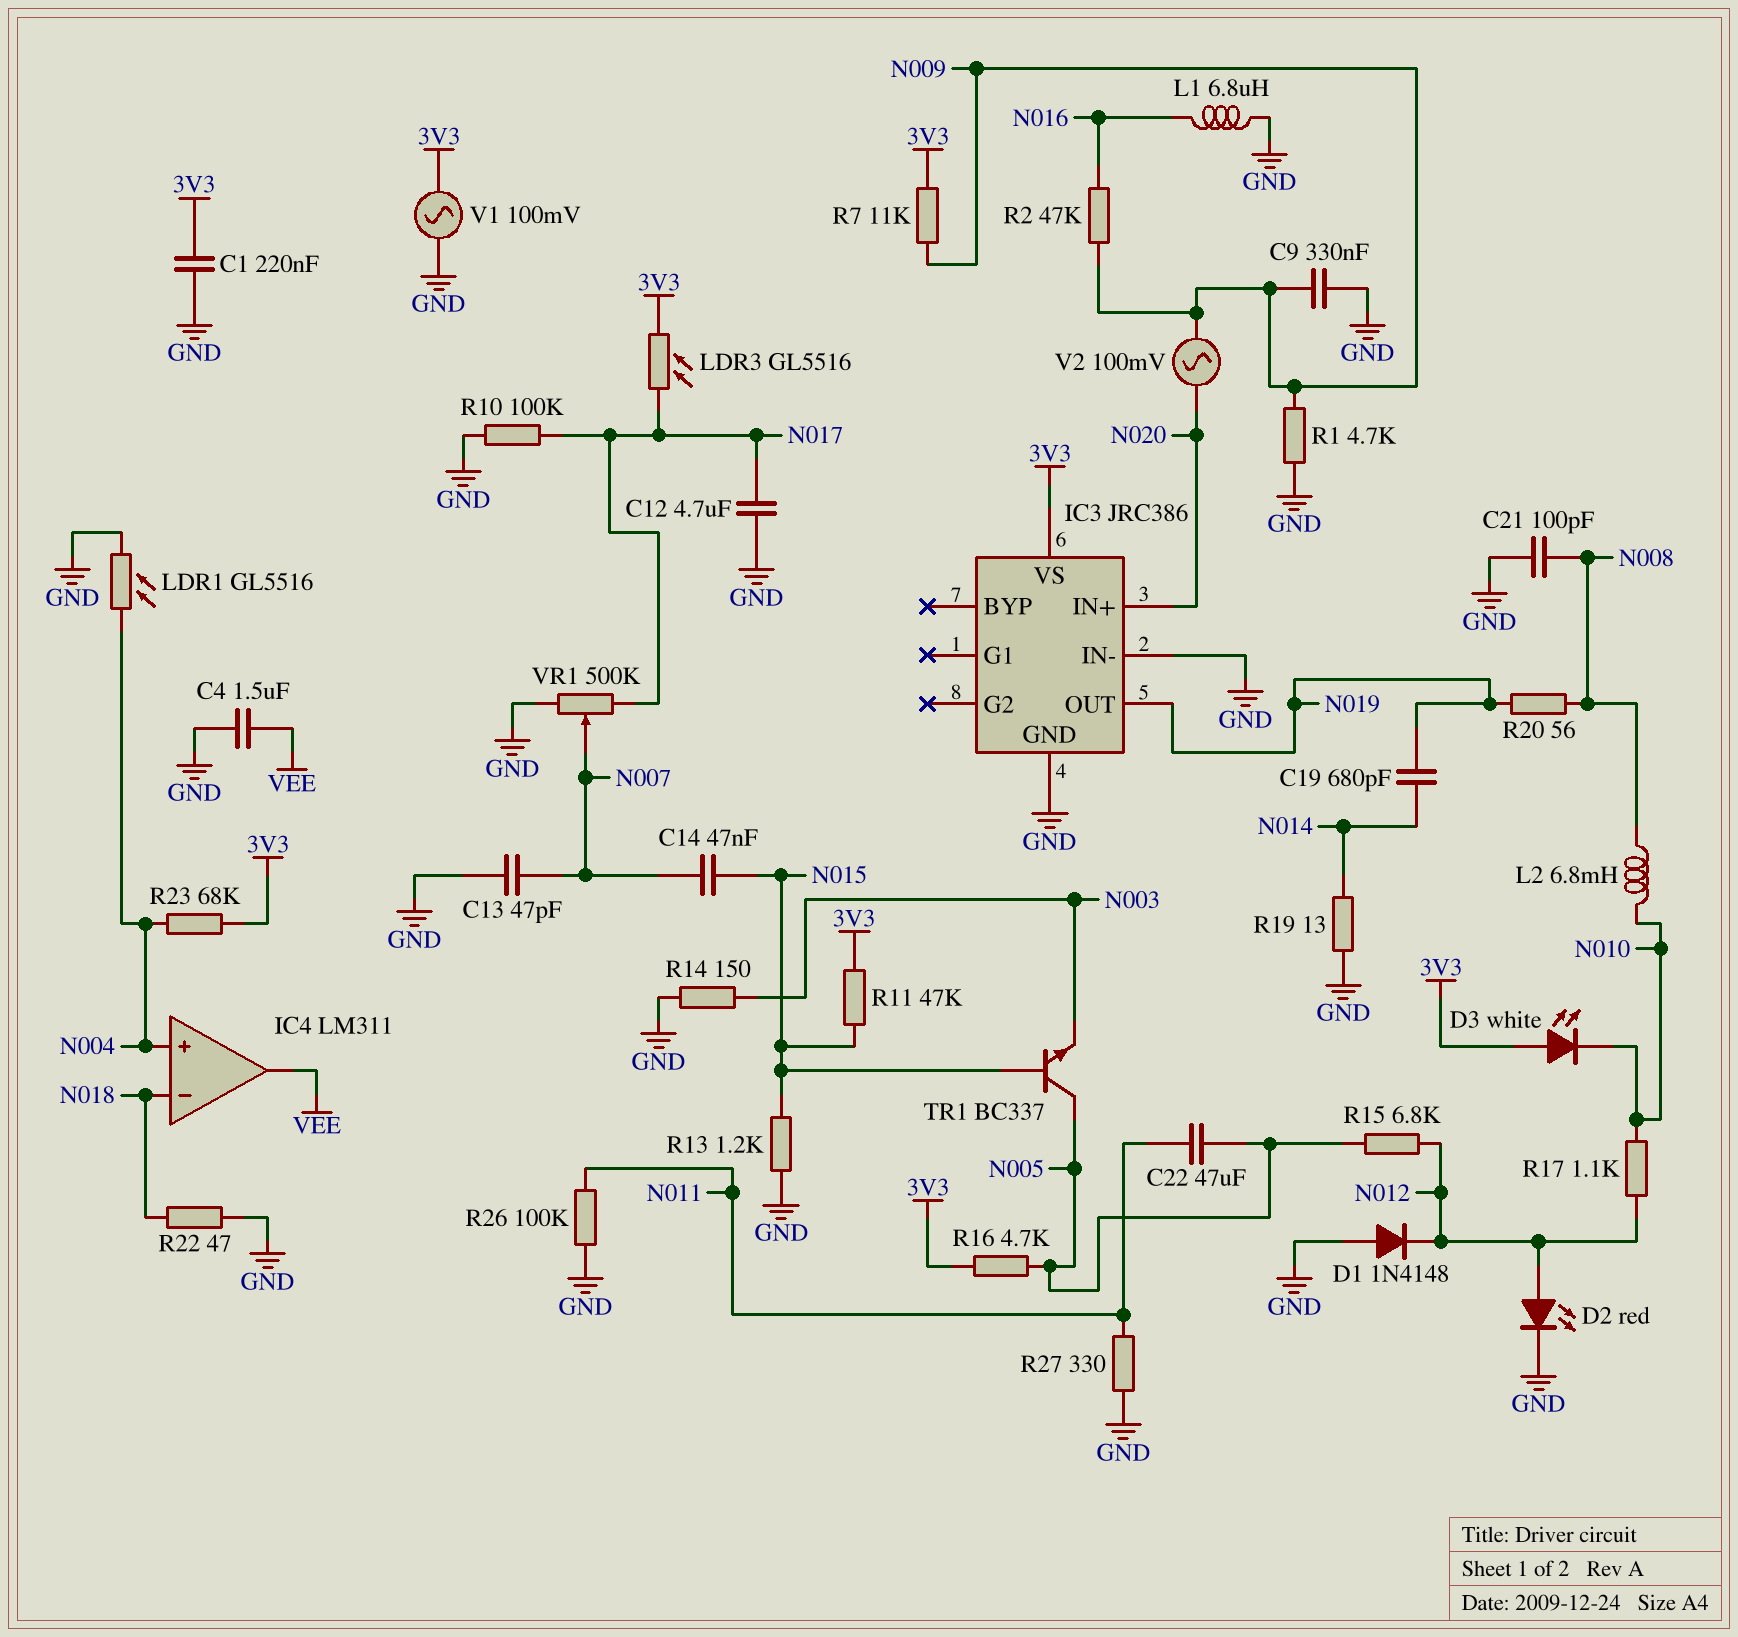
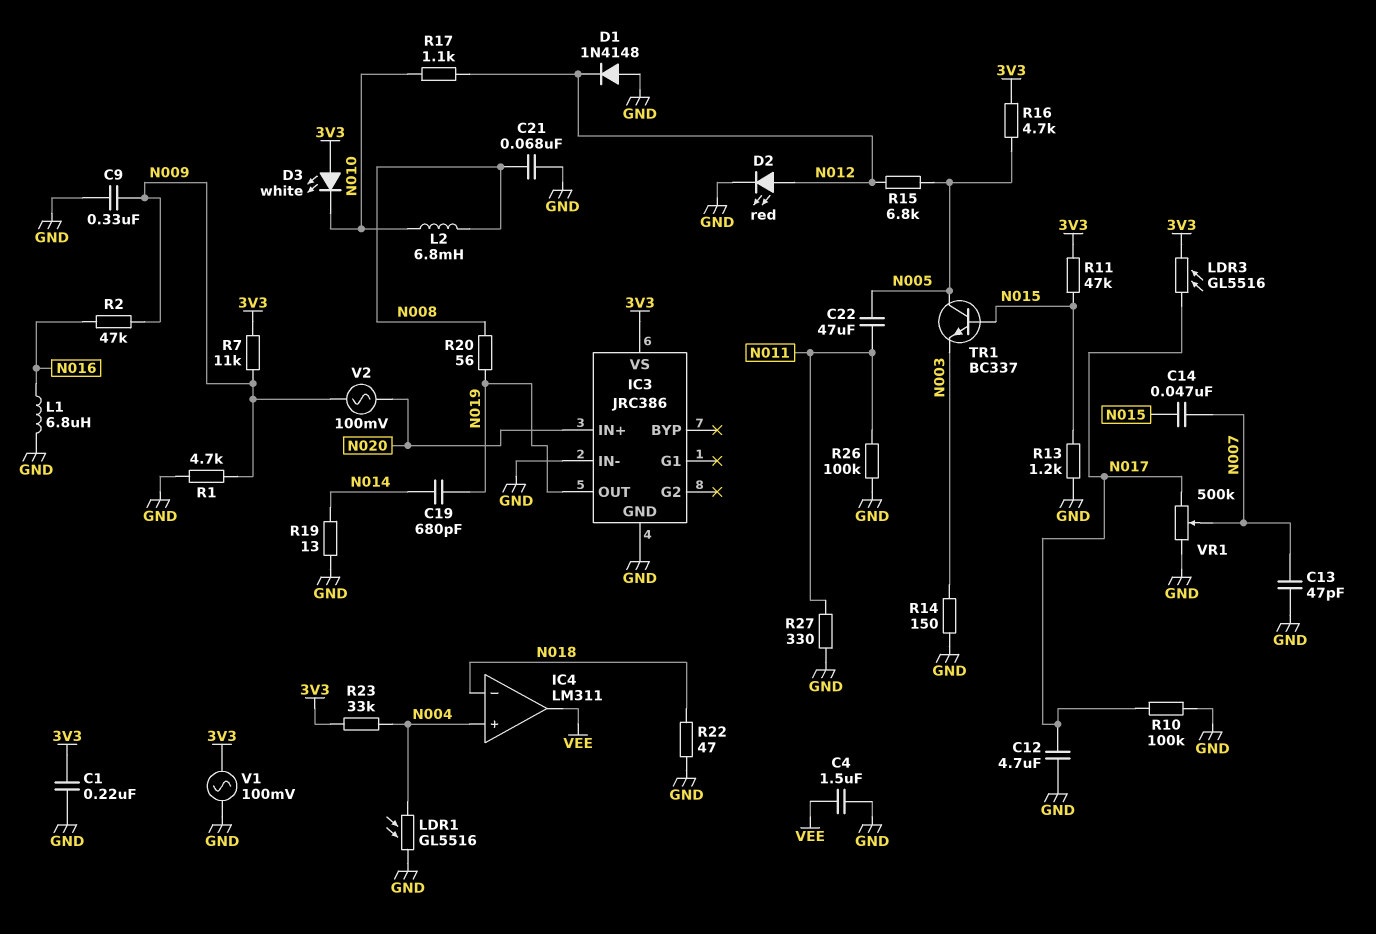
C21: 100pF (GND, N008) -> 68nF (GND, N008)
R23: 68k (3V3, N004) -> 33k (3V3, N004)

